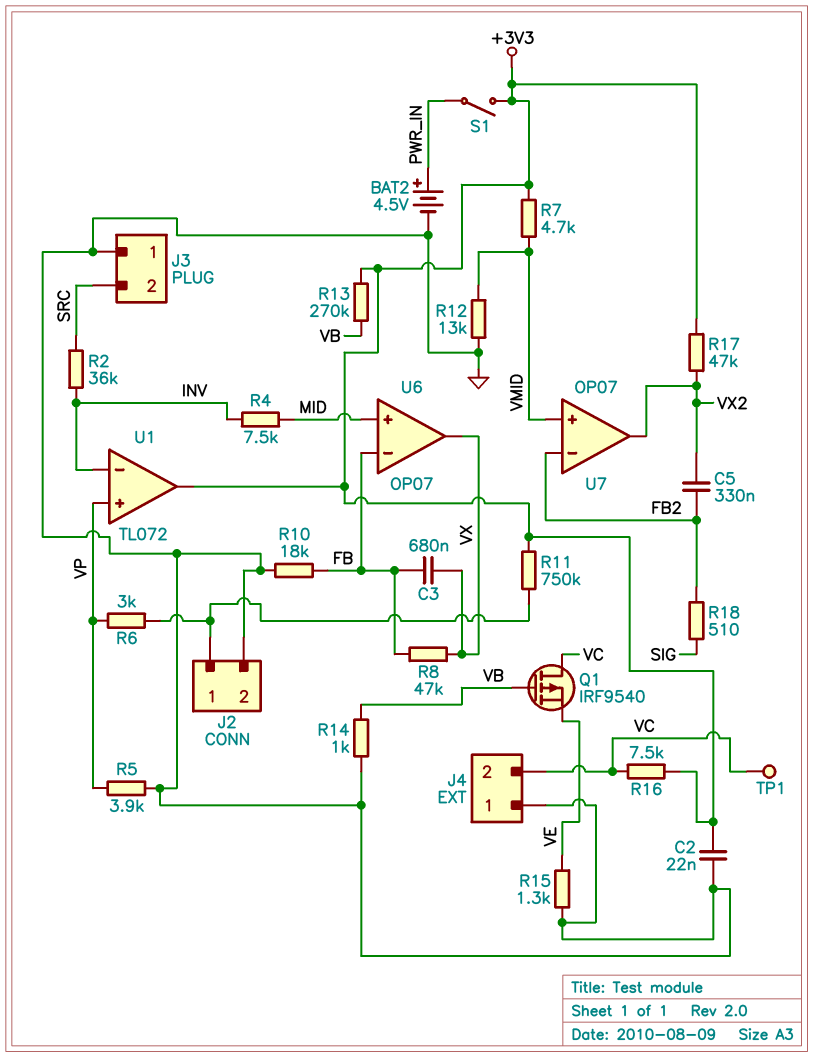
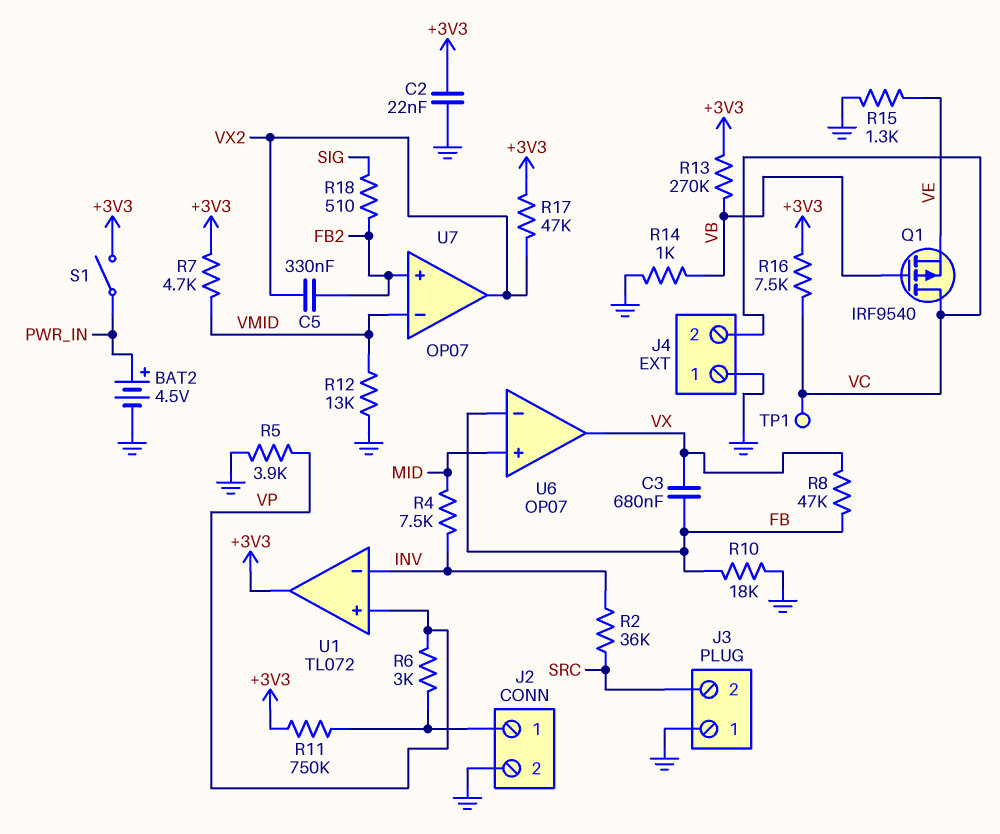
U7 pin in+: VMID -> FB2
U7 pin in-: FB2 -> VMID

